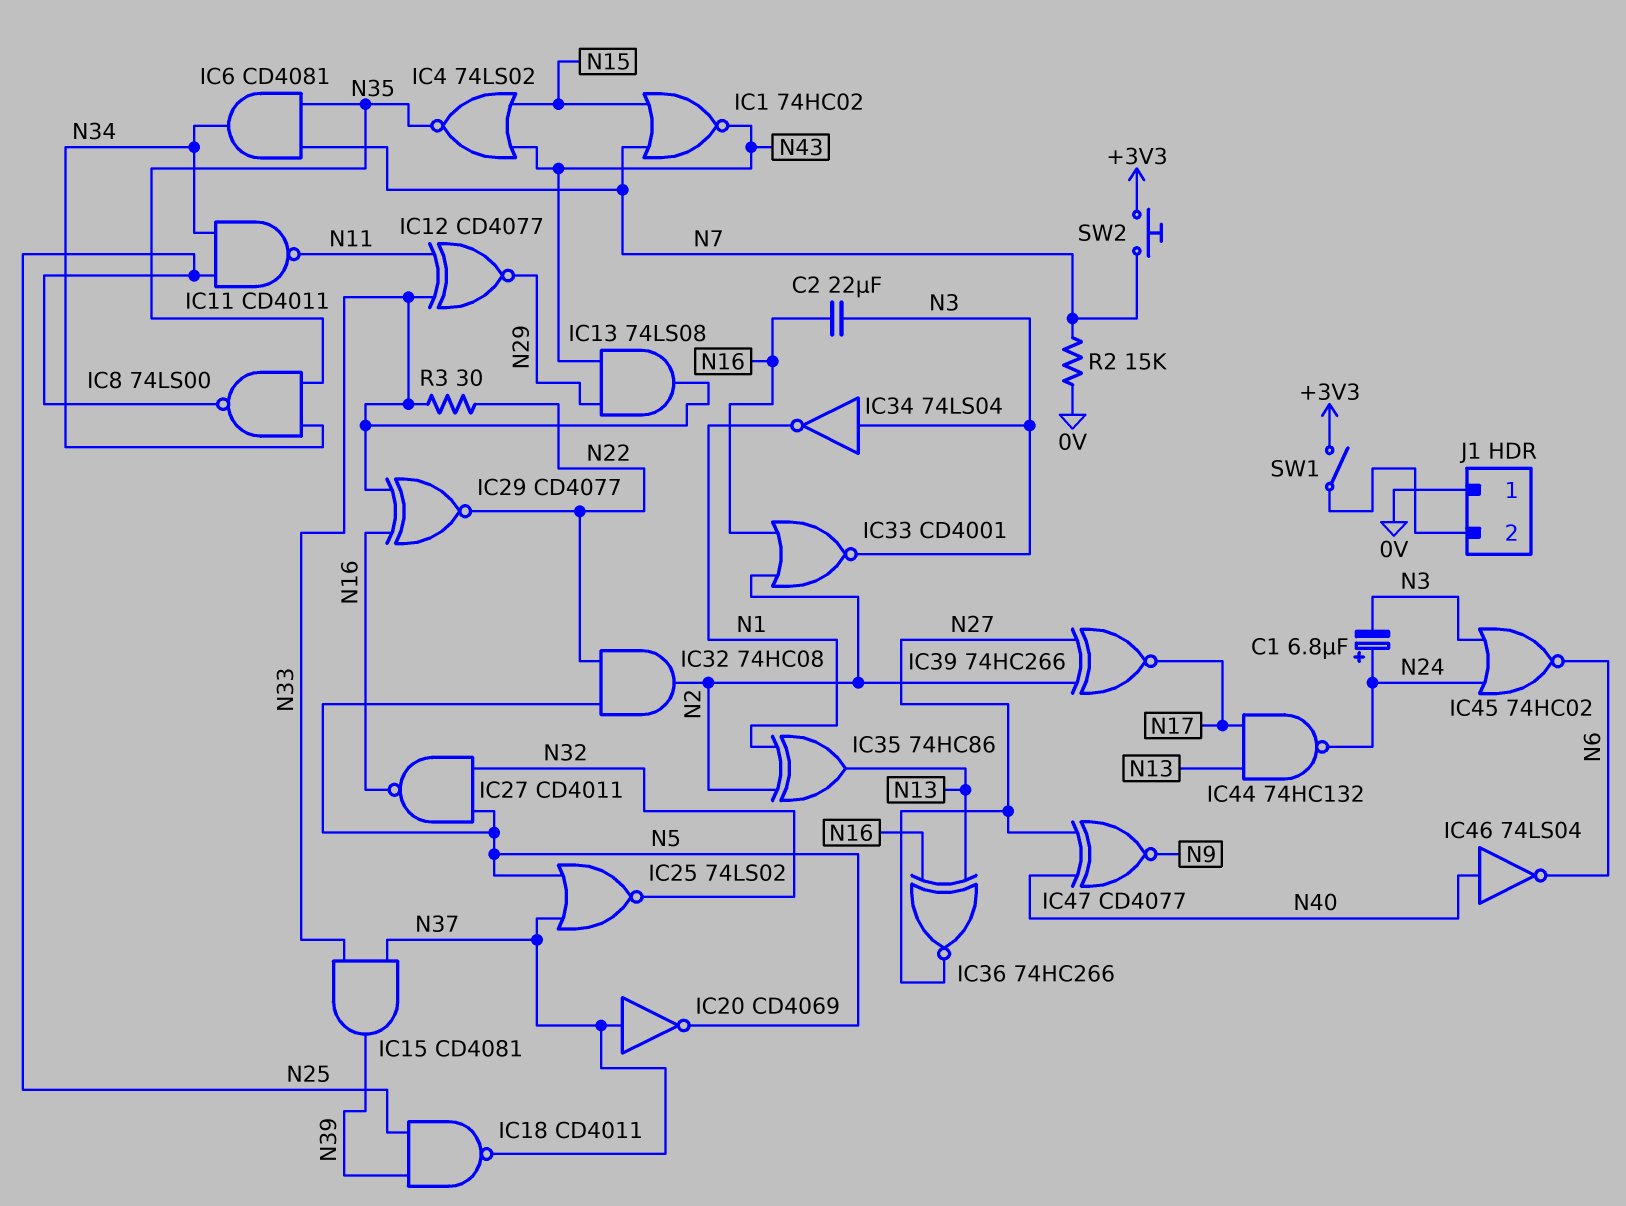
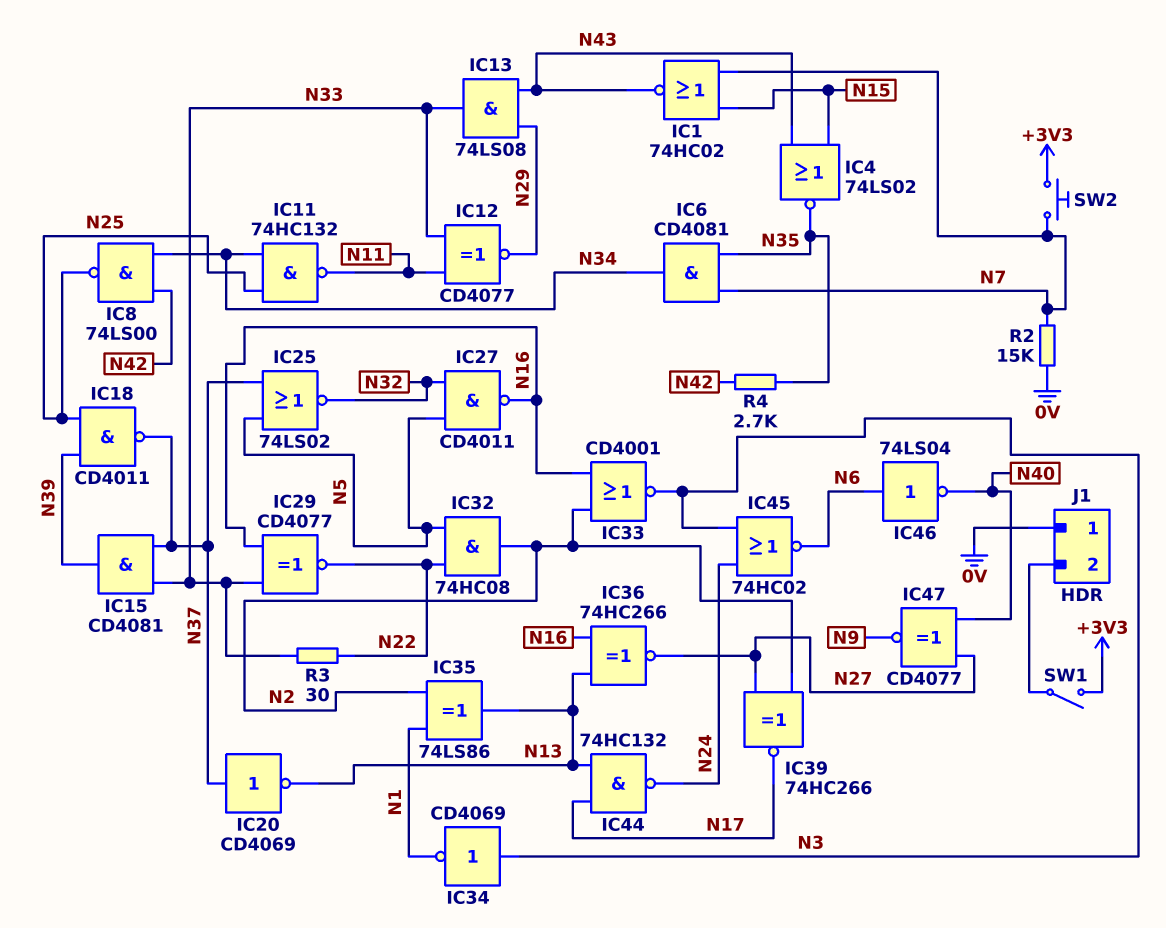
C1: 6.8uF (plus N24, minus N3) -> none
C2: 22uF (N3, N16) -> none
IC8: NAND 74LS00 (in N34, in N35, out N25) -> NAND 74LS00 (in N34, in N42, out N25)
IC11: NAND CD4011 (in N25, in N34, out N11) -> NAND 74HC132 (in N25, in N34, out N11)
IC20: NOT CD4069 (in N37, out N5) -> NOT CD4069 (in N37, out N13)
IC34: NOT 74LS04 (in N3, out N1) -> NOT CD4069 (in N3, out N1)
IC35: XOR 74HC86 (in N1, in N2, out N13) -> XOR 74LS86 (in N1, in N2, out N13)
IC46: NOT 74LS04 (in N40, out N6) -> NOT 74LS04 (in N6, out N40)
R4: none -> 2.7k (N35, N42)

